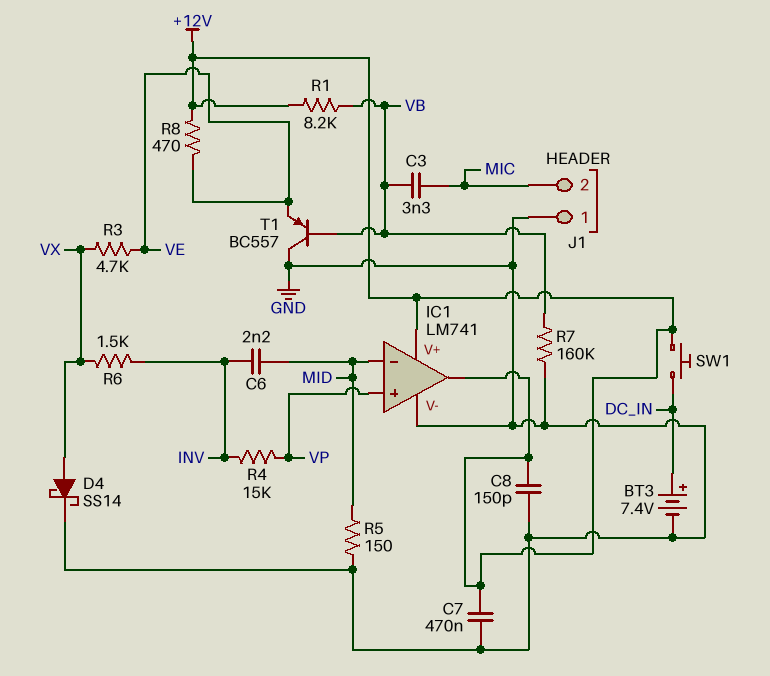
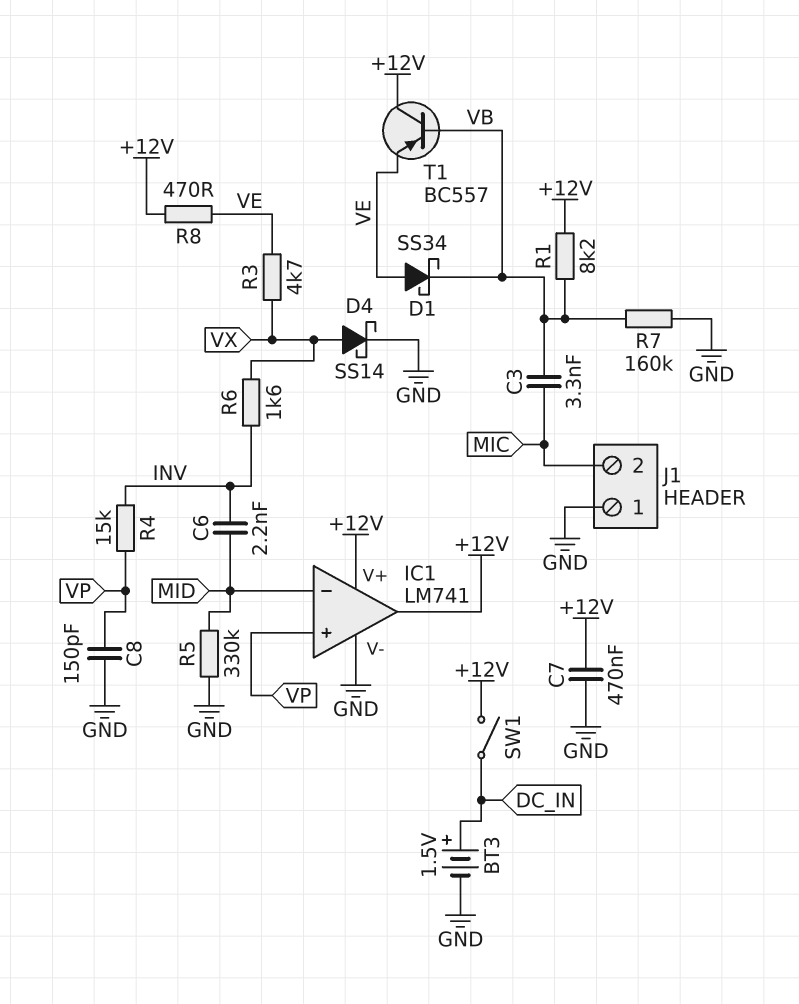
BT3: 7.4V (plus DC_IN, minus GND) -> 1.5V (plus DC_IN, minus GND)
C8: 150pF (+12V, GND) -> 150pF (GND, VP)
D1: none -> schottky SS34 (A VE, K VB)
R5: 150 (GND, MID) -> 330k (GND, MID)
R6: 1.5k (INV, VX) -> 1.6k (INV, VX)
SW1: button (+12V, DC_IN) -> switch (+12V, DC_IN)
T1: PNP BC557 (B VB, C GND, E VE) -> PNP BC557 (B VB, C +12V, E VE)

